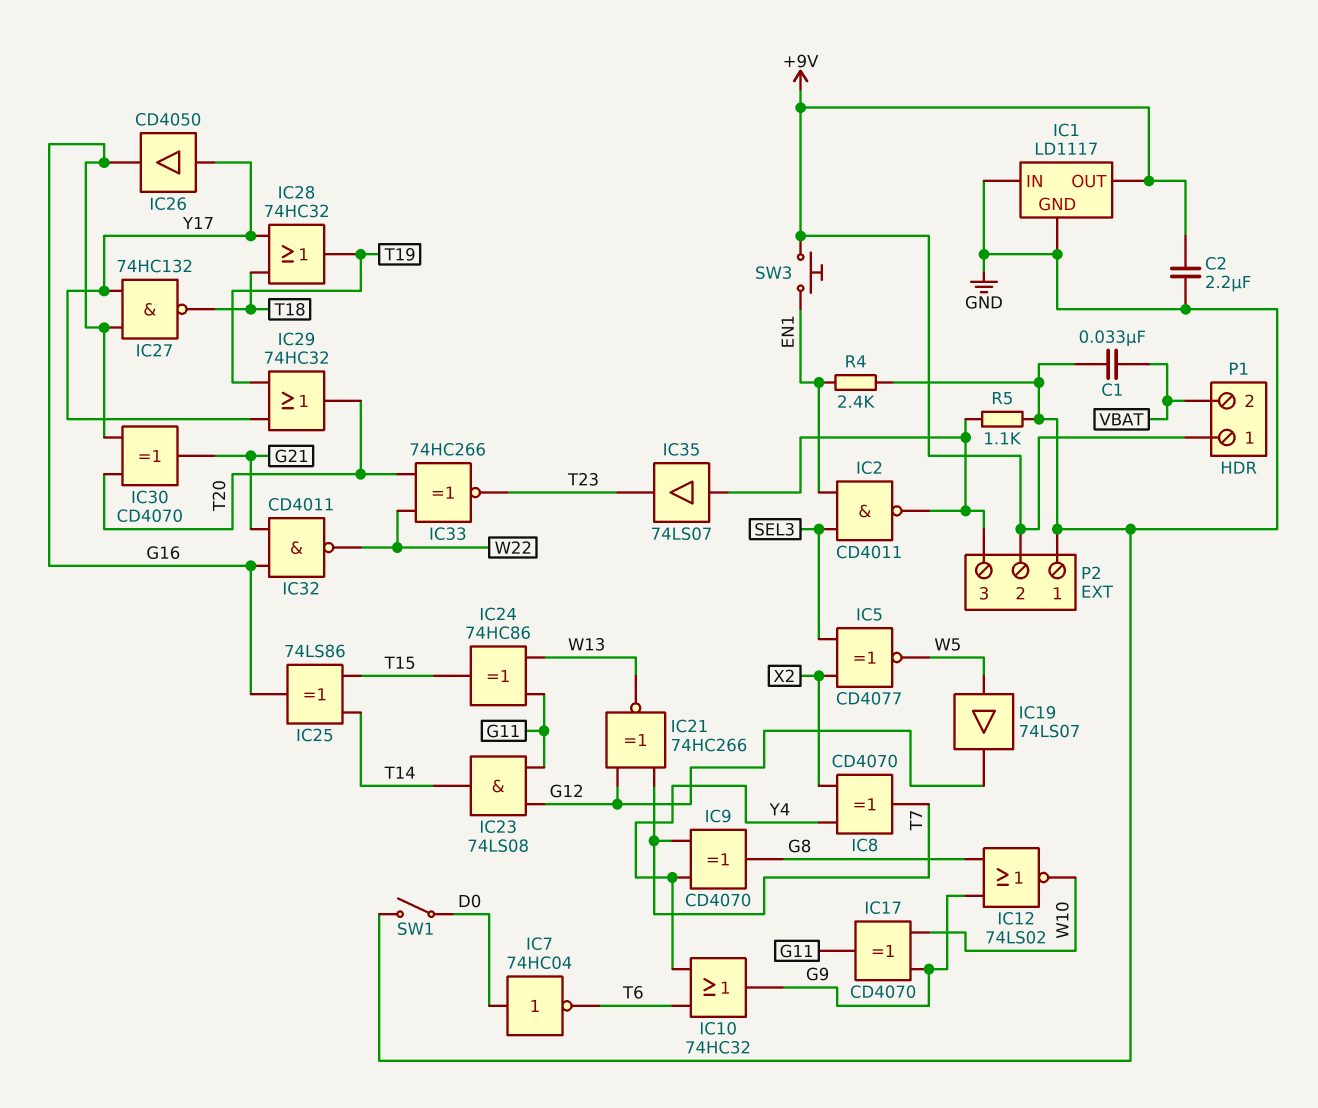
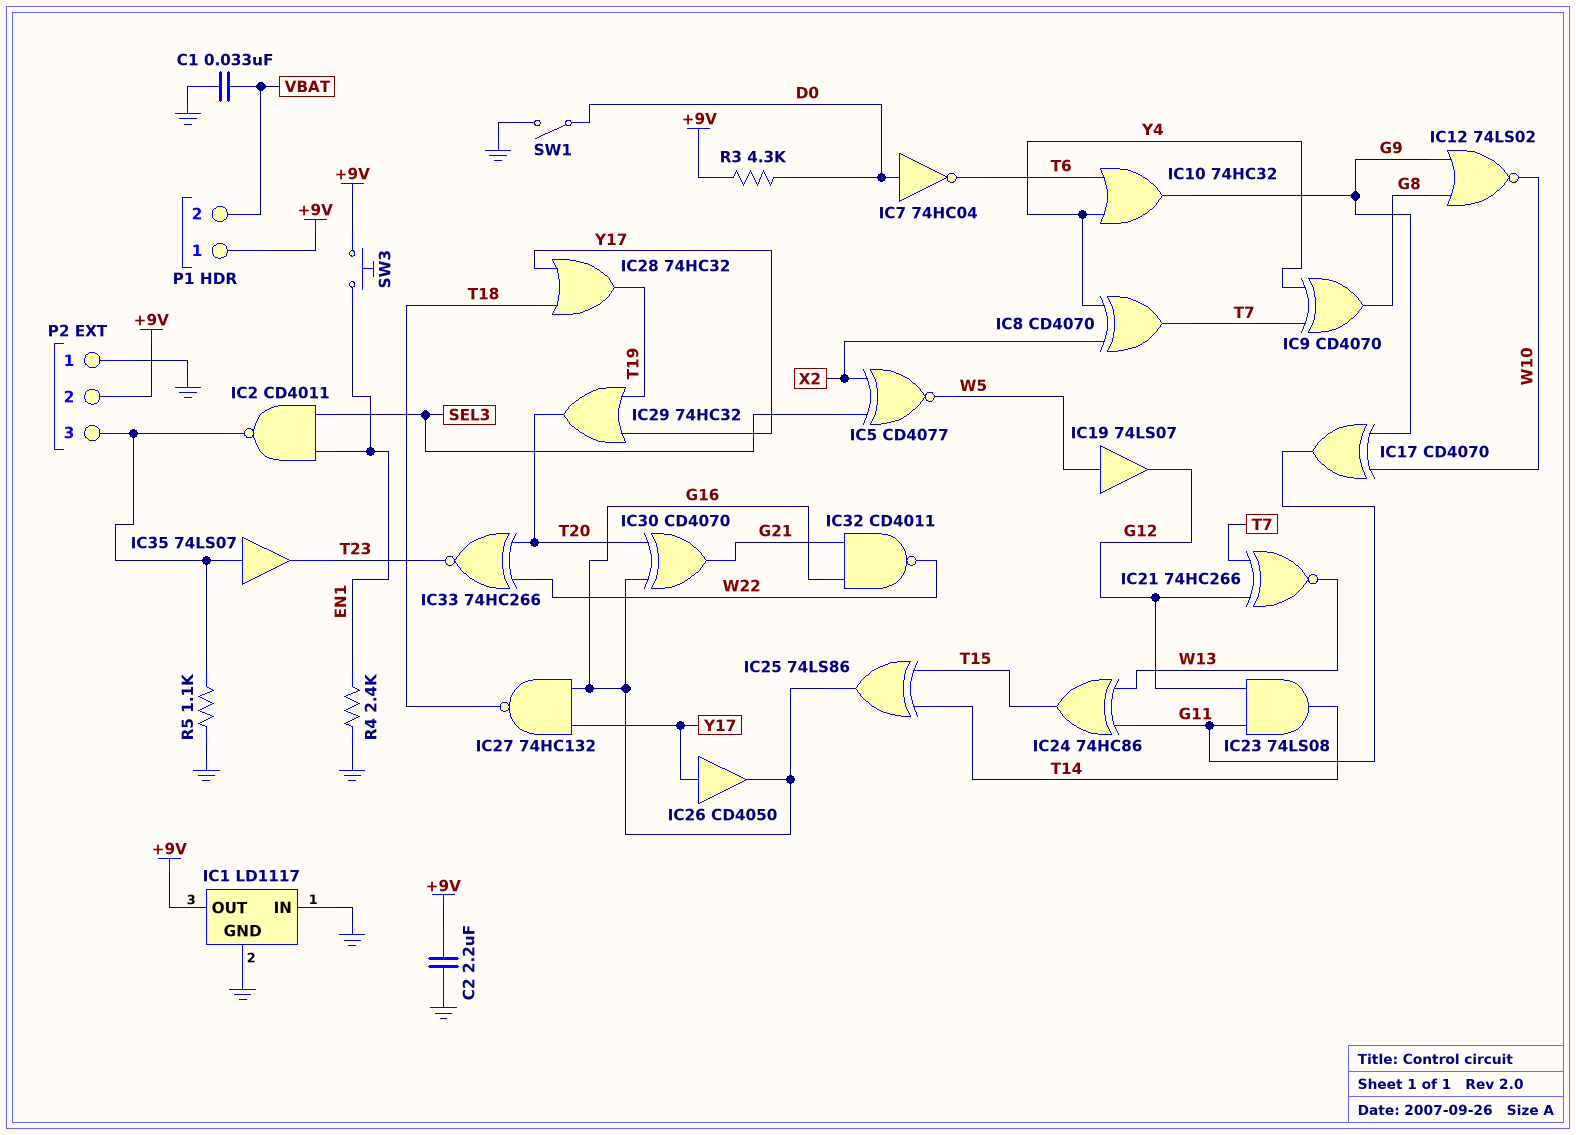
R3: none -> 4.3k (+9V, D0)

